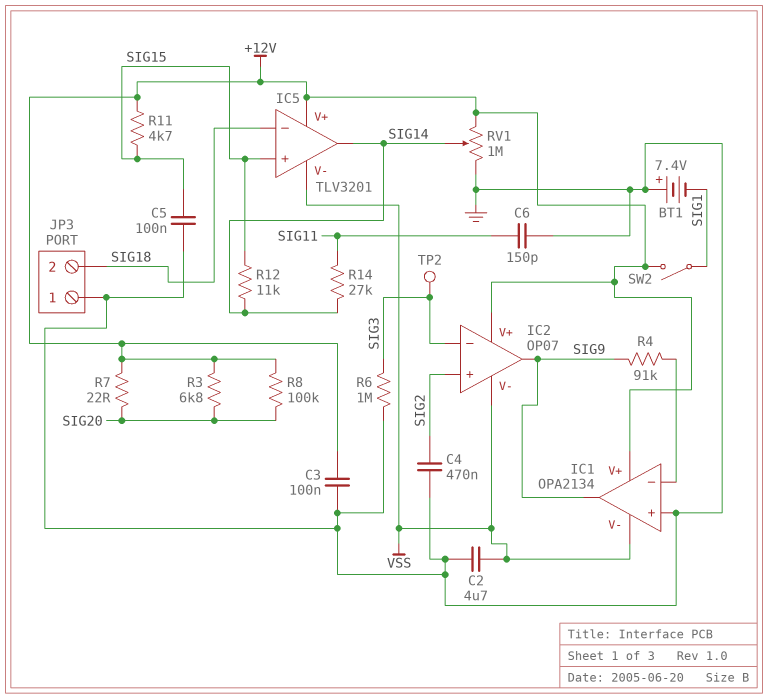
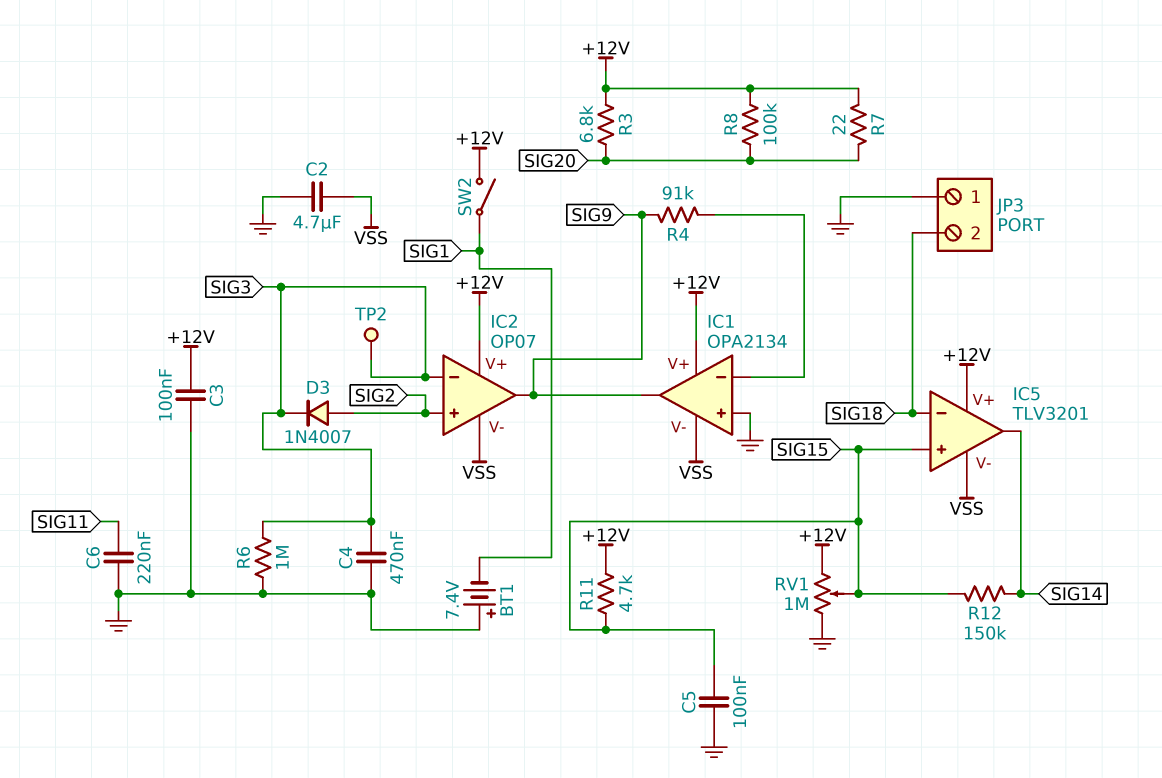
C4: 470nF (GND, SIG2) -> 470nF (GND, SIG3)
C6: 150pF (GND, SIG11) -> 220nF (GND, SIG11)
D3: none -> diode 1N4007 (A SIG2, K SIG3)
R12: 11k (SIG14, SIG15) -> 150k (SIG14, SIG15)
R14: 27k (SIG11, SIG14) -> none
RV1: 1M (+12V, GND, wiper SIG14) -> 1M (+12V, GND, wiper SIG15)

